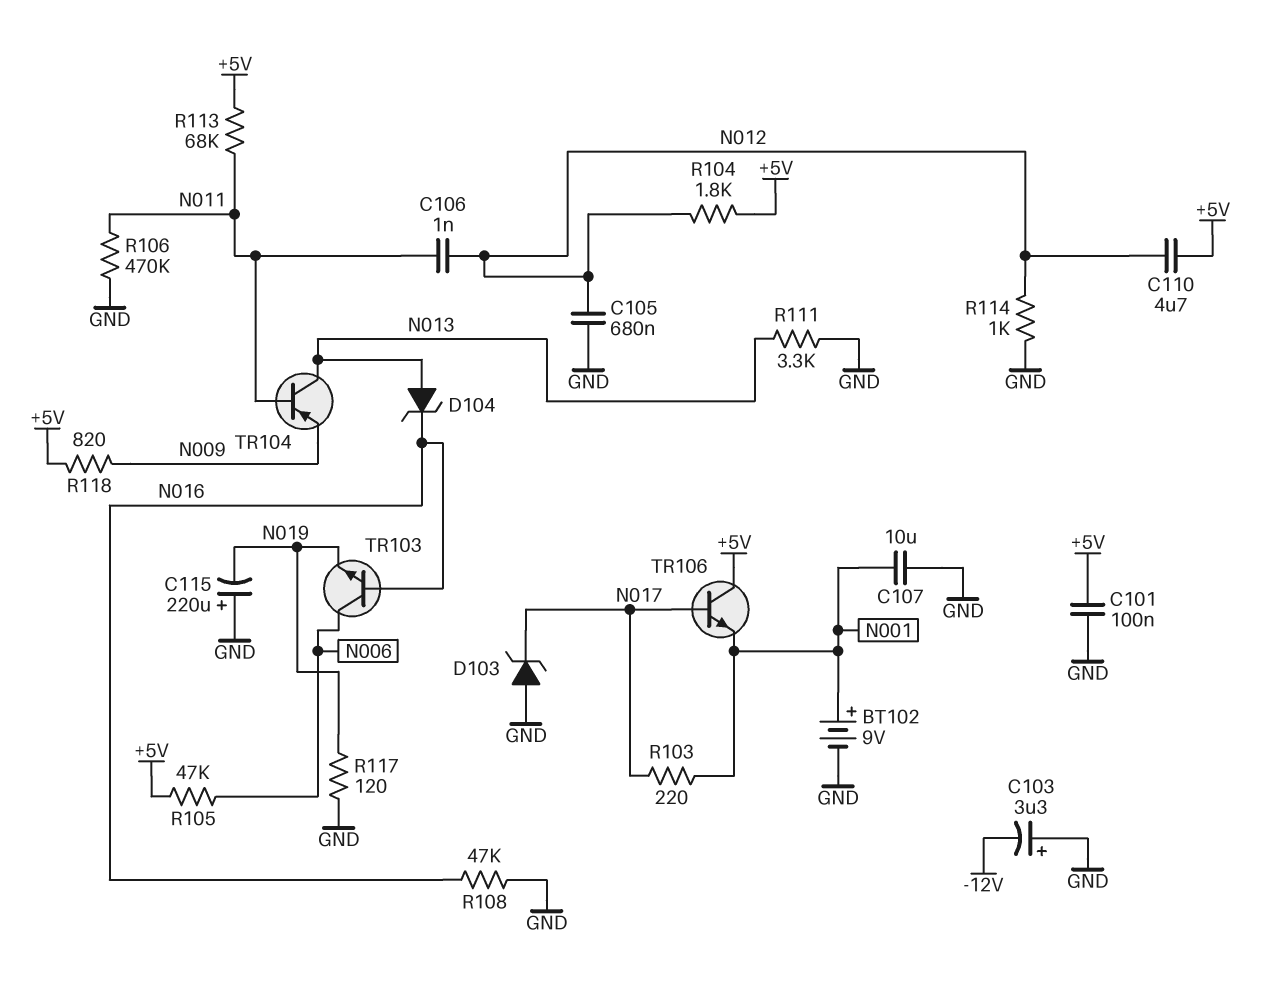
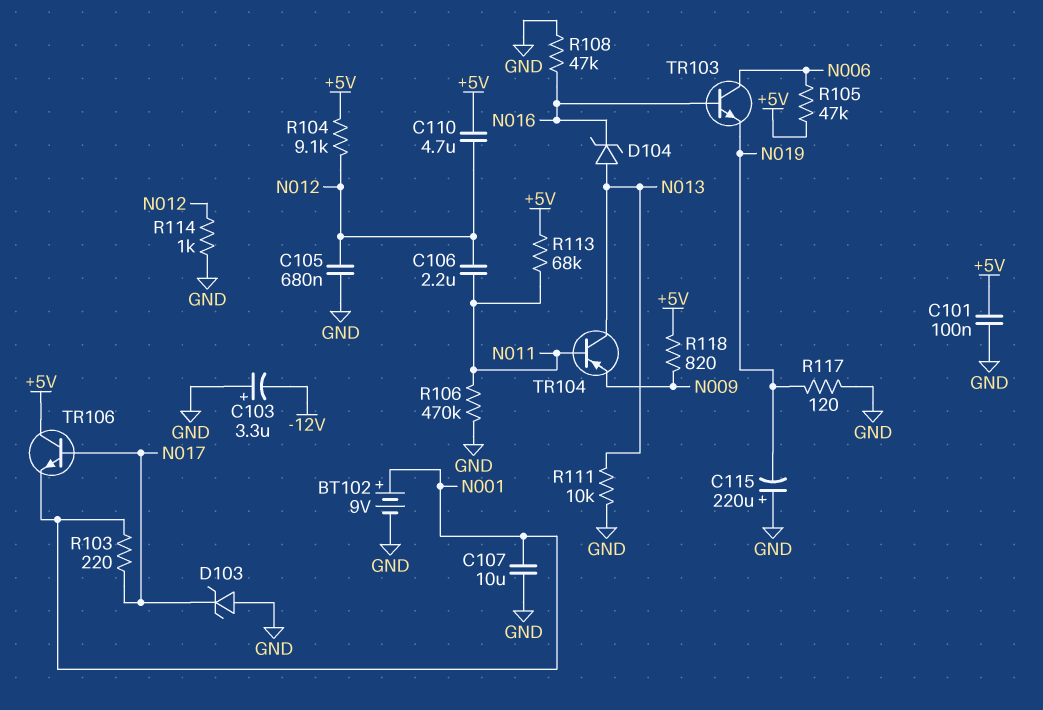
C106: 1nF (N011, N012) -> 2.2uF (N011, N012)
R104: 1.8k (+5V, N012) -> 9.1k (+5V, N012)
R111: 3.3k (GND, N013) -> 10k (GND, N013)

